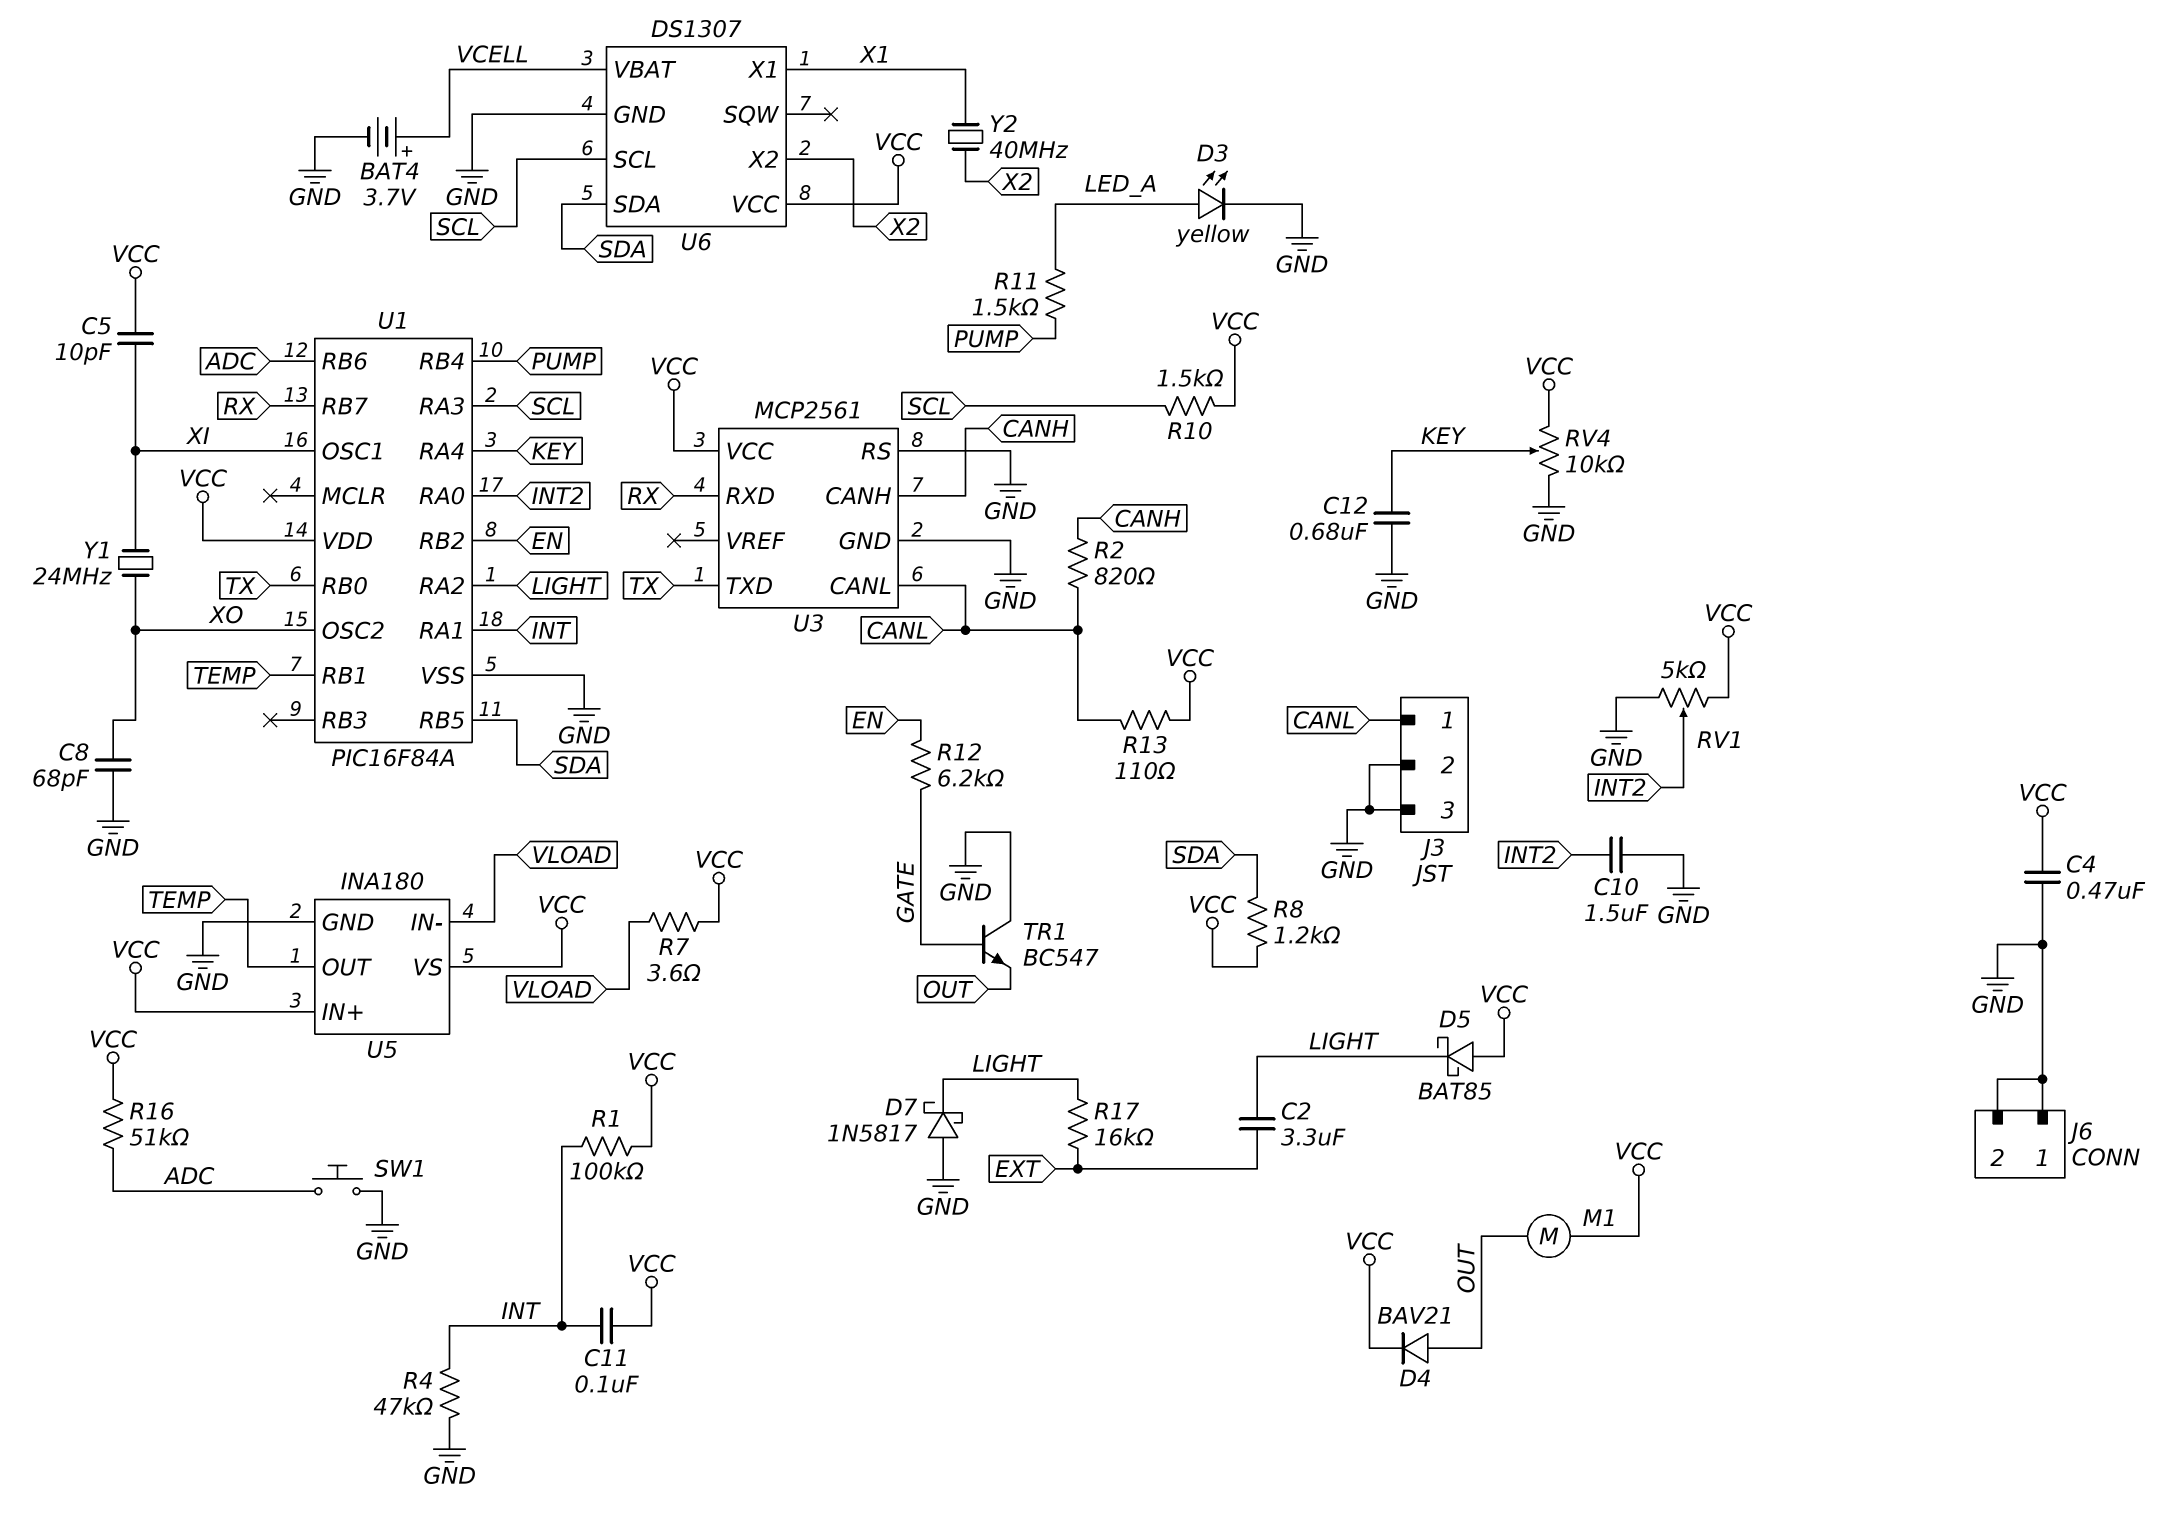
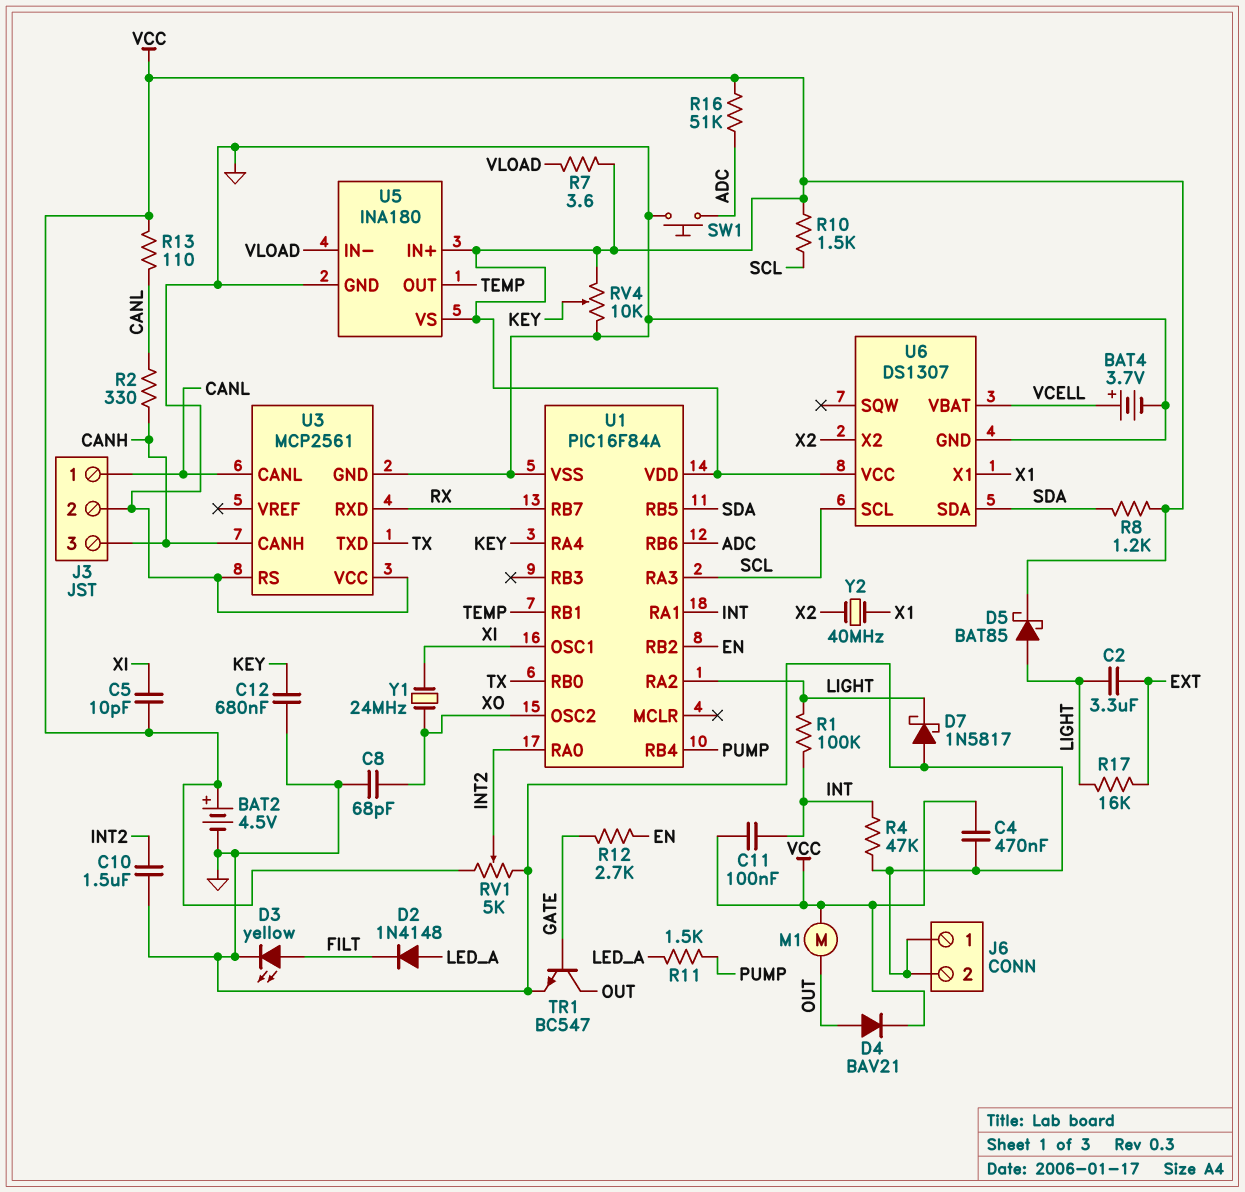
BAT2: none -> 4.5V (plus VCC, minus GND)
D2: none -> diode 1N4148 (A LED_A, K FILT)
D3: LED yellow (A LED_A, K GND) -> LED yellow (A FILT, K GND)
D5: schottky BAT85 (A VCC, K LIGHT) -> schottky BAT85 (A LIGHT, K VCC)
J3 pin 3: GND -> CANH
R1: 100k (INT, VCC) -> 100k (INT, LIGHT)
R2: 820 (CANH, CANL) -> 330 (CANH, CANL)
R12: 6.2k (EN, GATE) -> 2.7k (EN, GATE)
TR1: NPN BC547 (B GATE, C GND, E OUT) -> NPN BC547 (B GATE, C OUT, E GND)
U3 pin VCC: VCC -> GND

